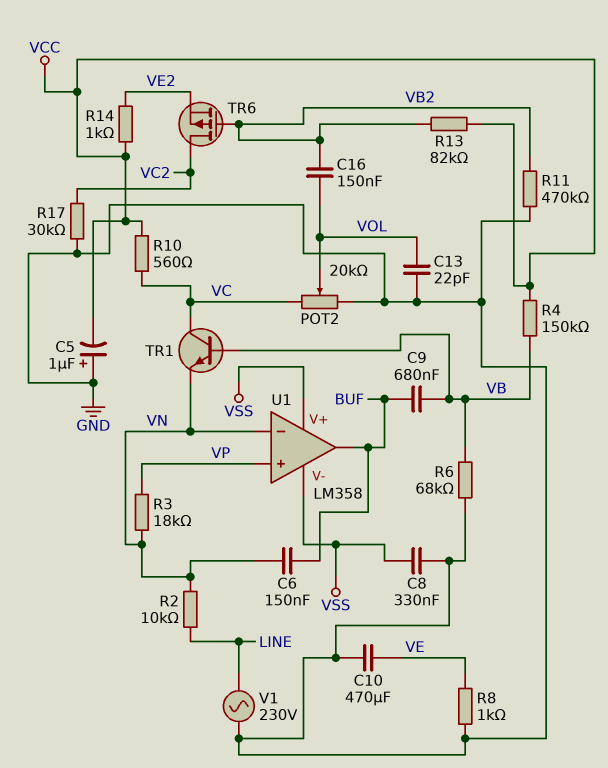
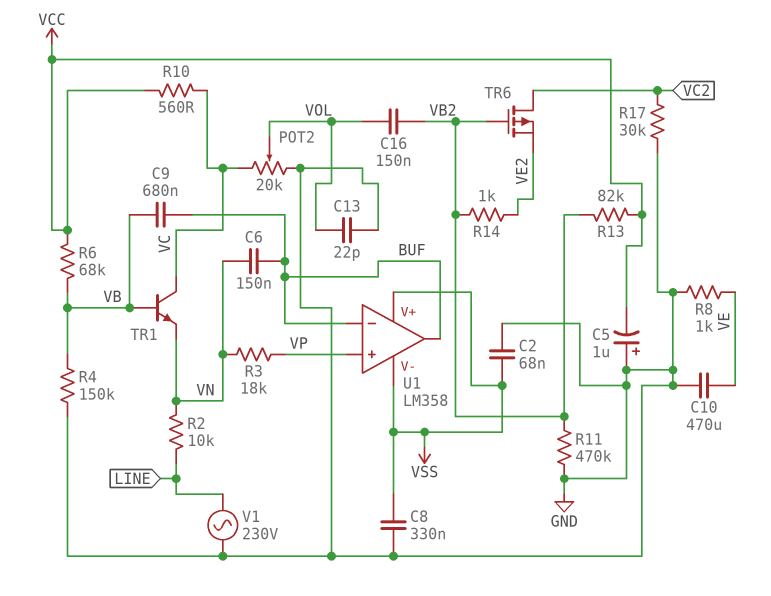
C2: none -> 68nF (GND, VSS)
R4: 150k (VB, VCC) -> 150k (GND, VB)
R6: 68k (GND, VB) -> 68k (VB, VCC)
R14: 1k (VCC, VE2) -> 1k (VB2, VE2)
U1 pin in-: VN -> BUF

